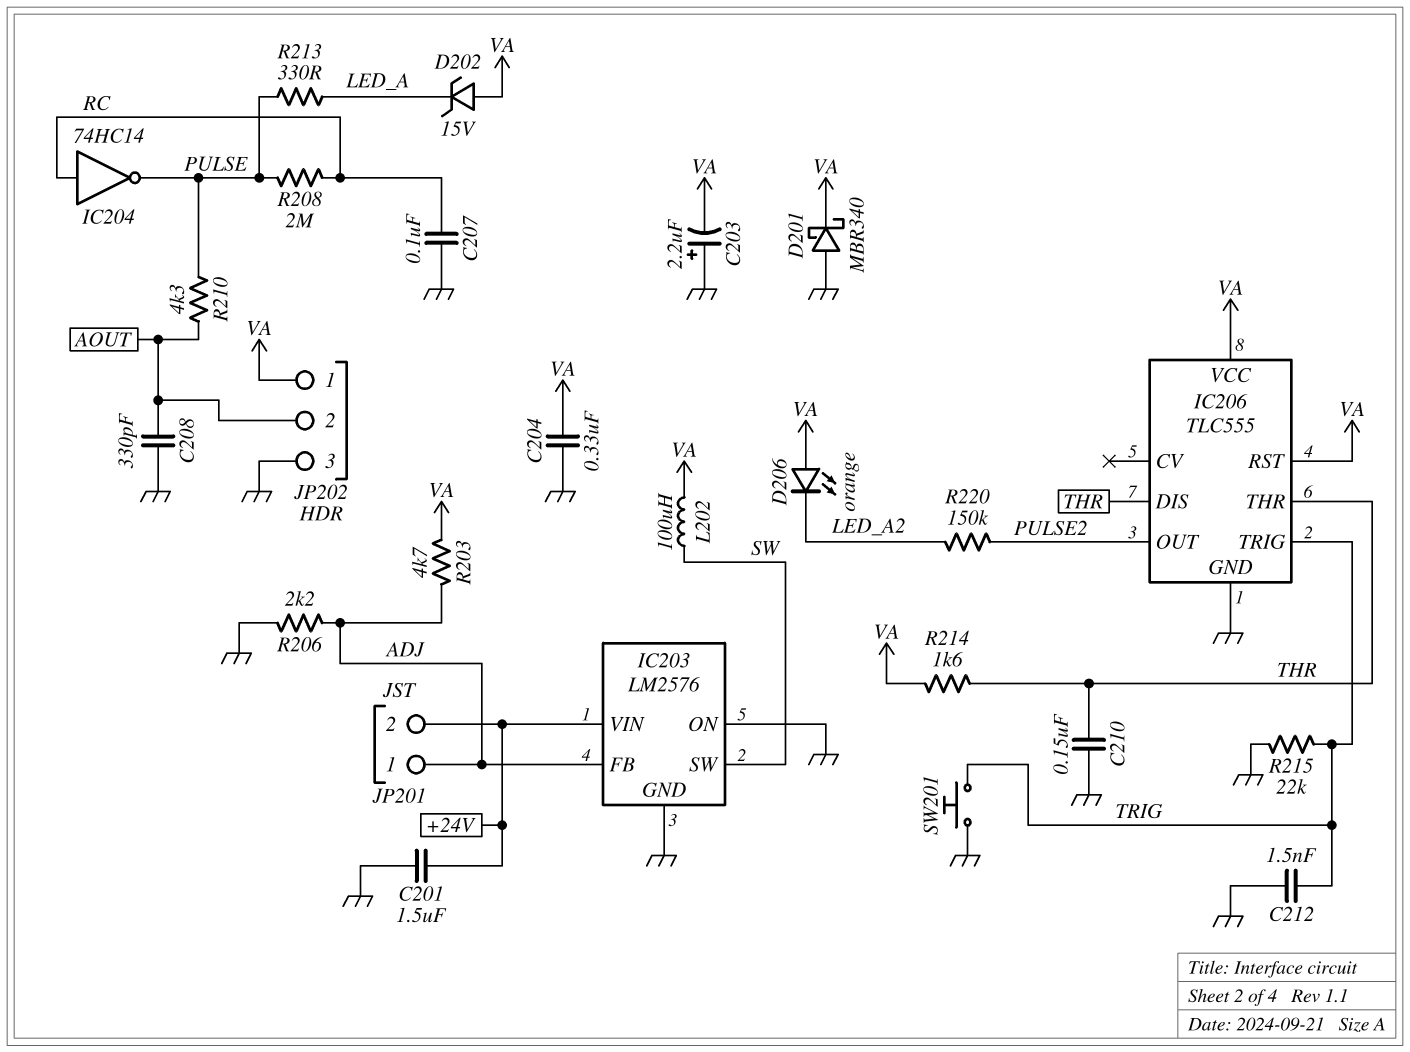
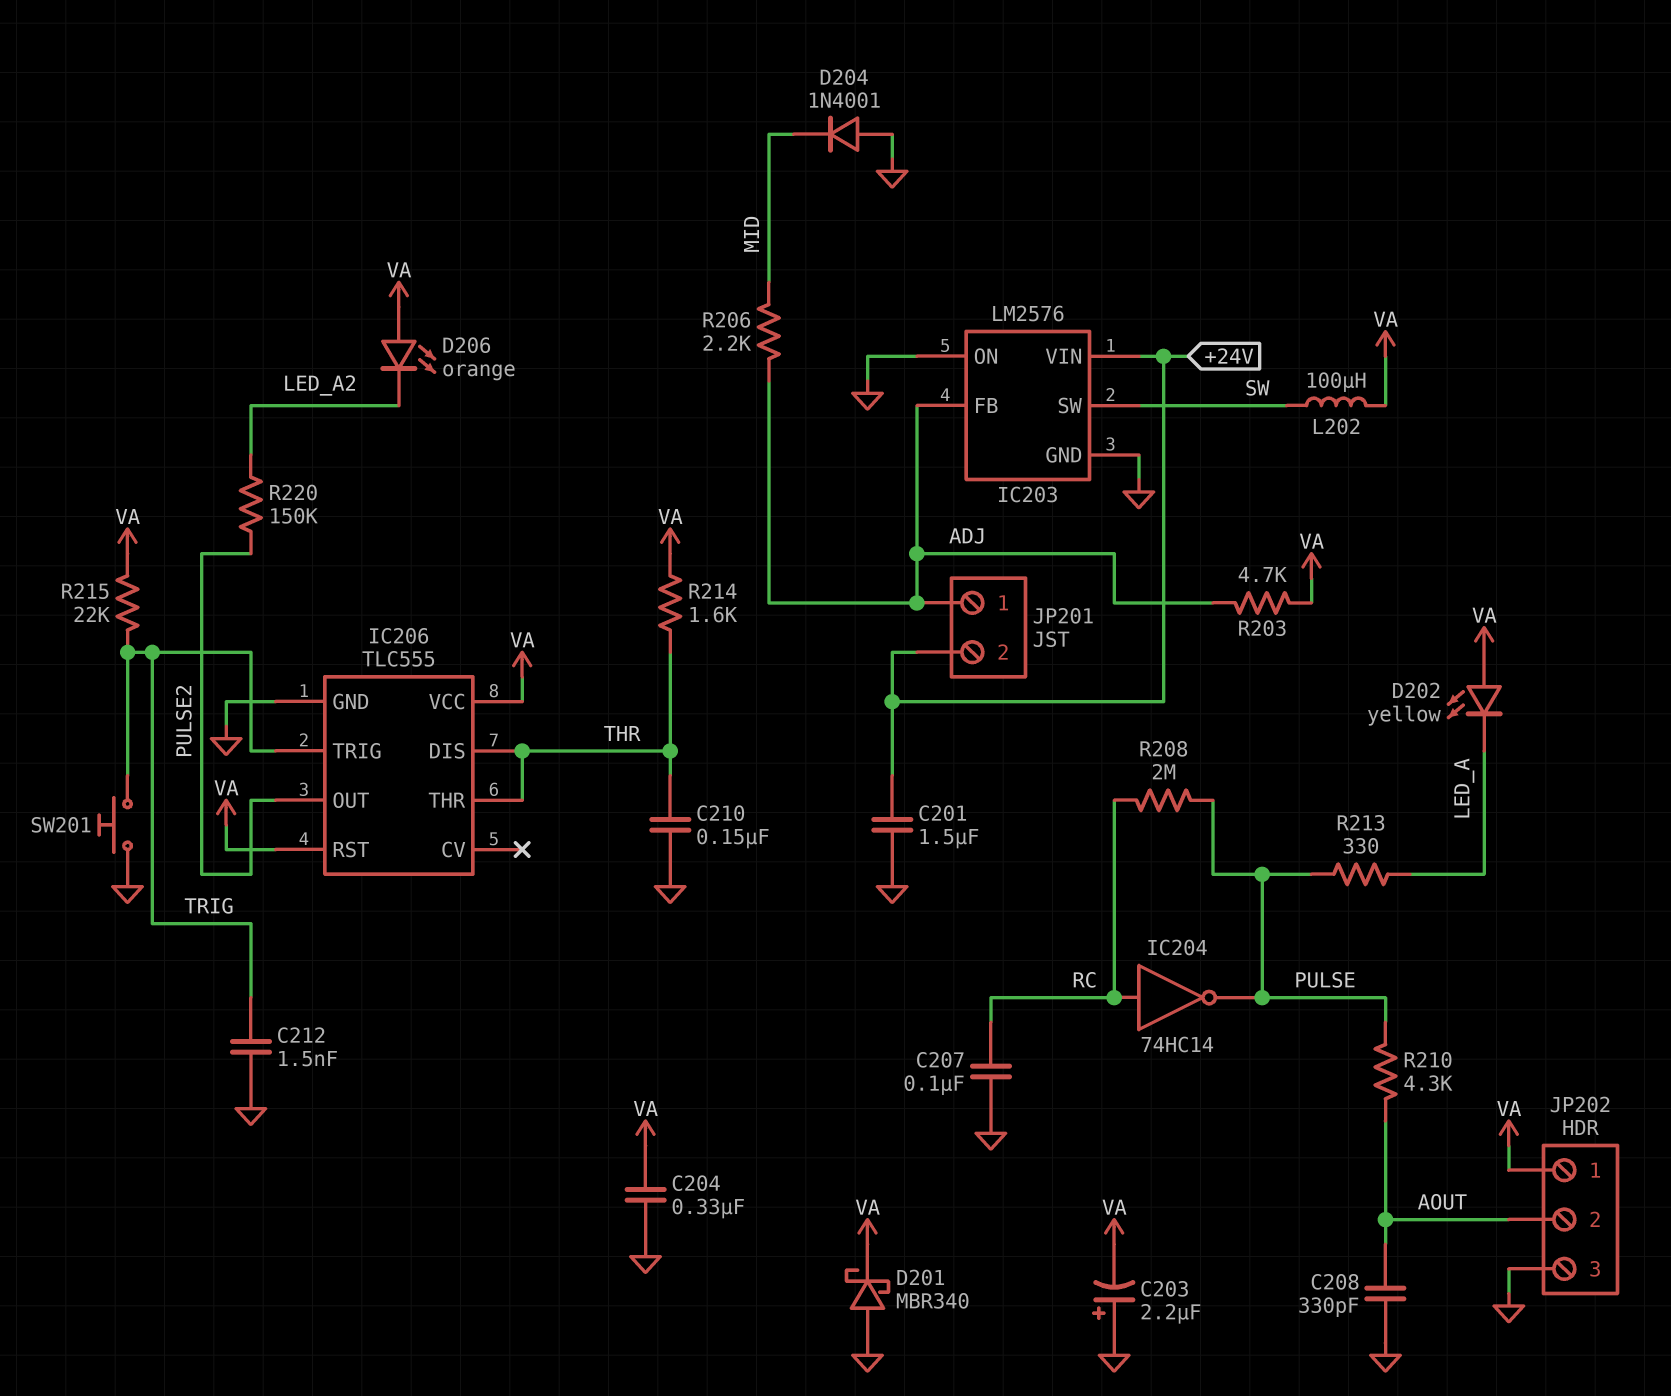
D202: zener 15V (A VA, K LED_A) -> LED yellow (A VA, K LED_A)
D204: none -> diode 1N4001 (A GND, K MID)
R206: 2.2k (ADJ, GND) -> 2.2k (ADJ, MID)
R215: 22k (GND, TRIG) -> 22k (TRIG, VA)

